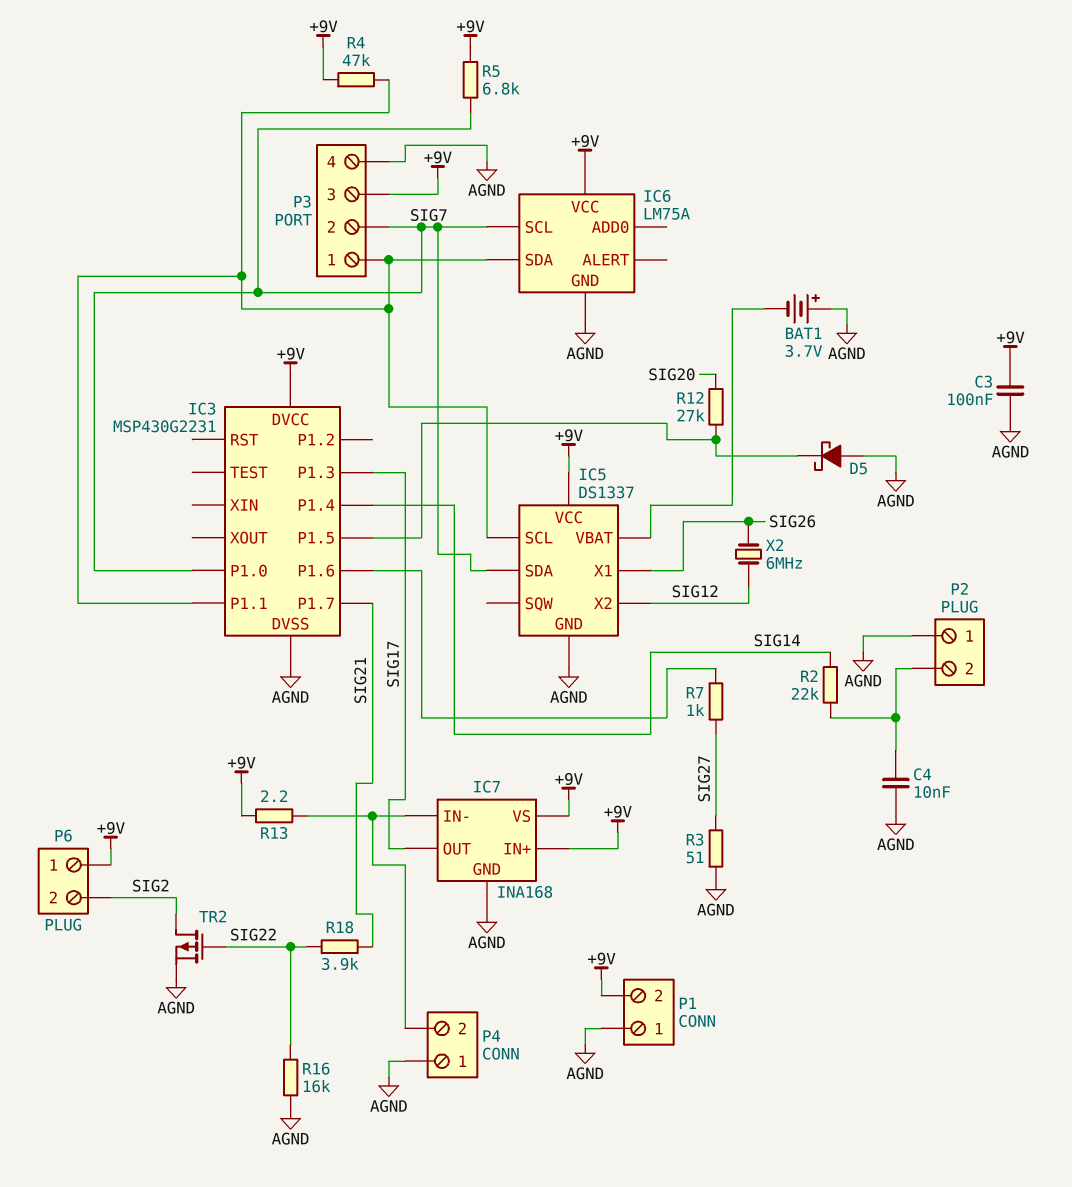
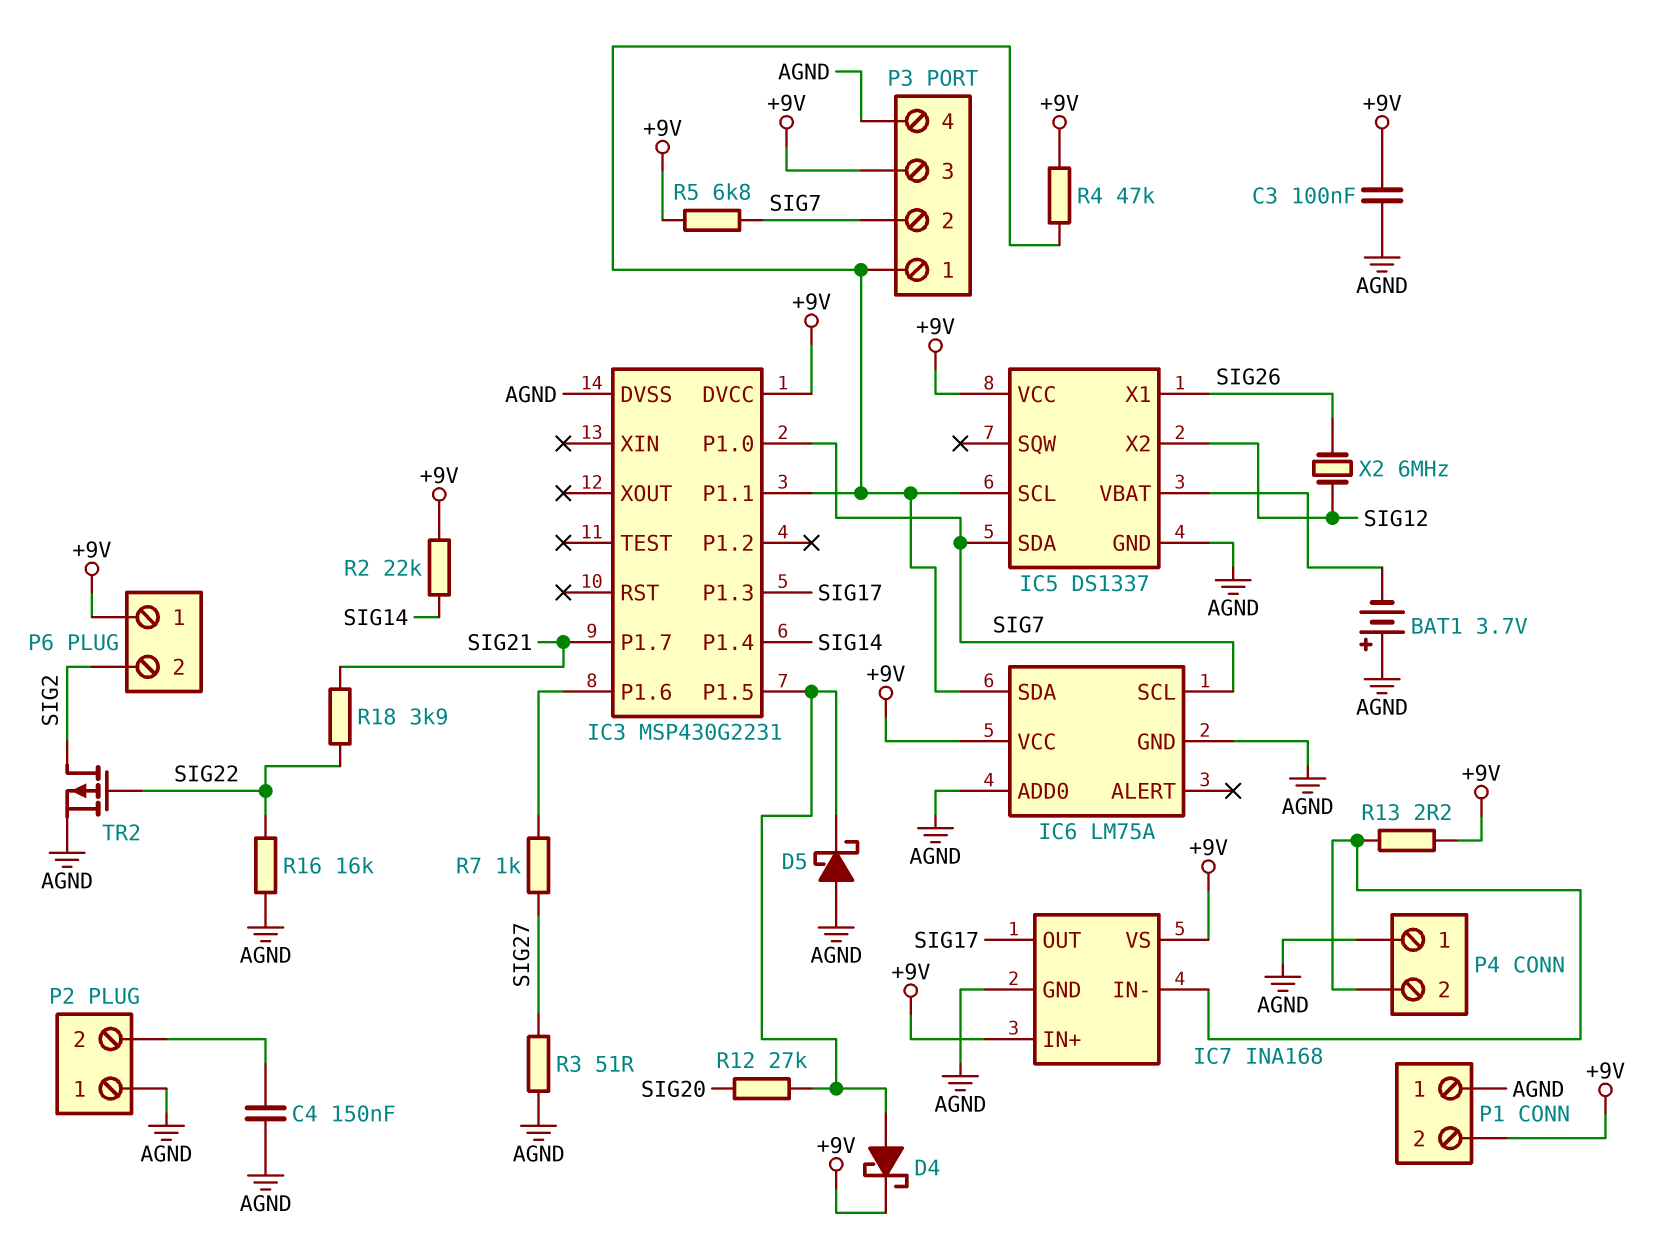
C4: 10nF (AGND, P2/2) -> 150nF (AGND, P2/2)
D4: none -> schottky (A IC3/P1.5, K +9V)
IC6 pin ADD0: none -> AGND
R2: 22k (P2/2, SIG14) -> 22k (+9V, SIG14)

